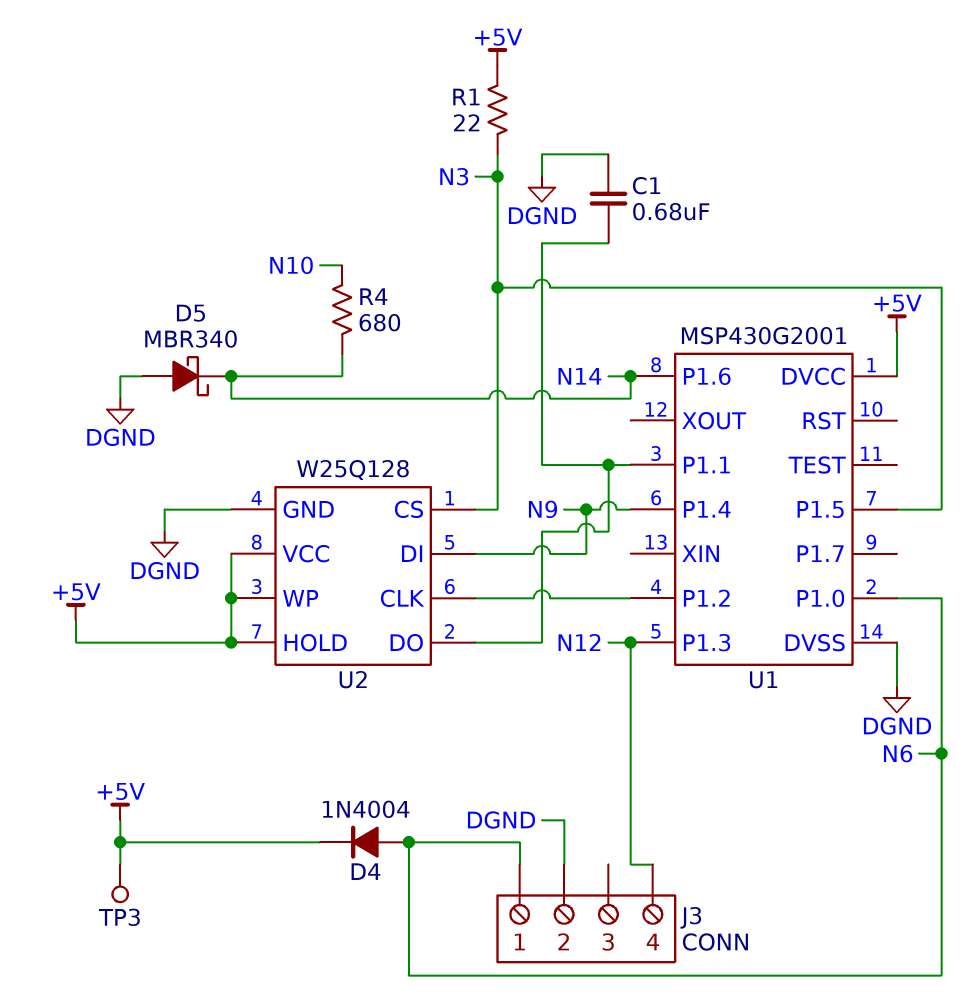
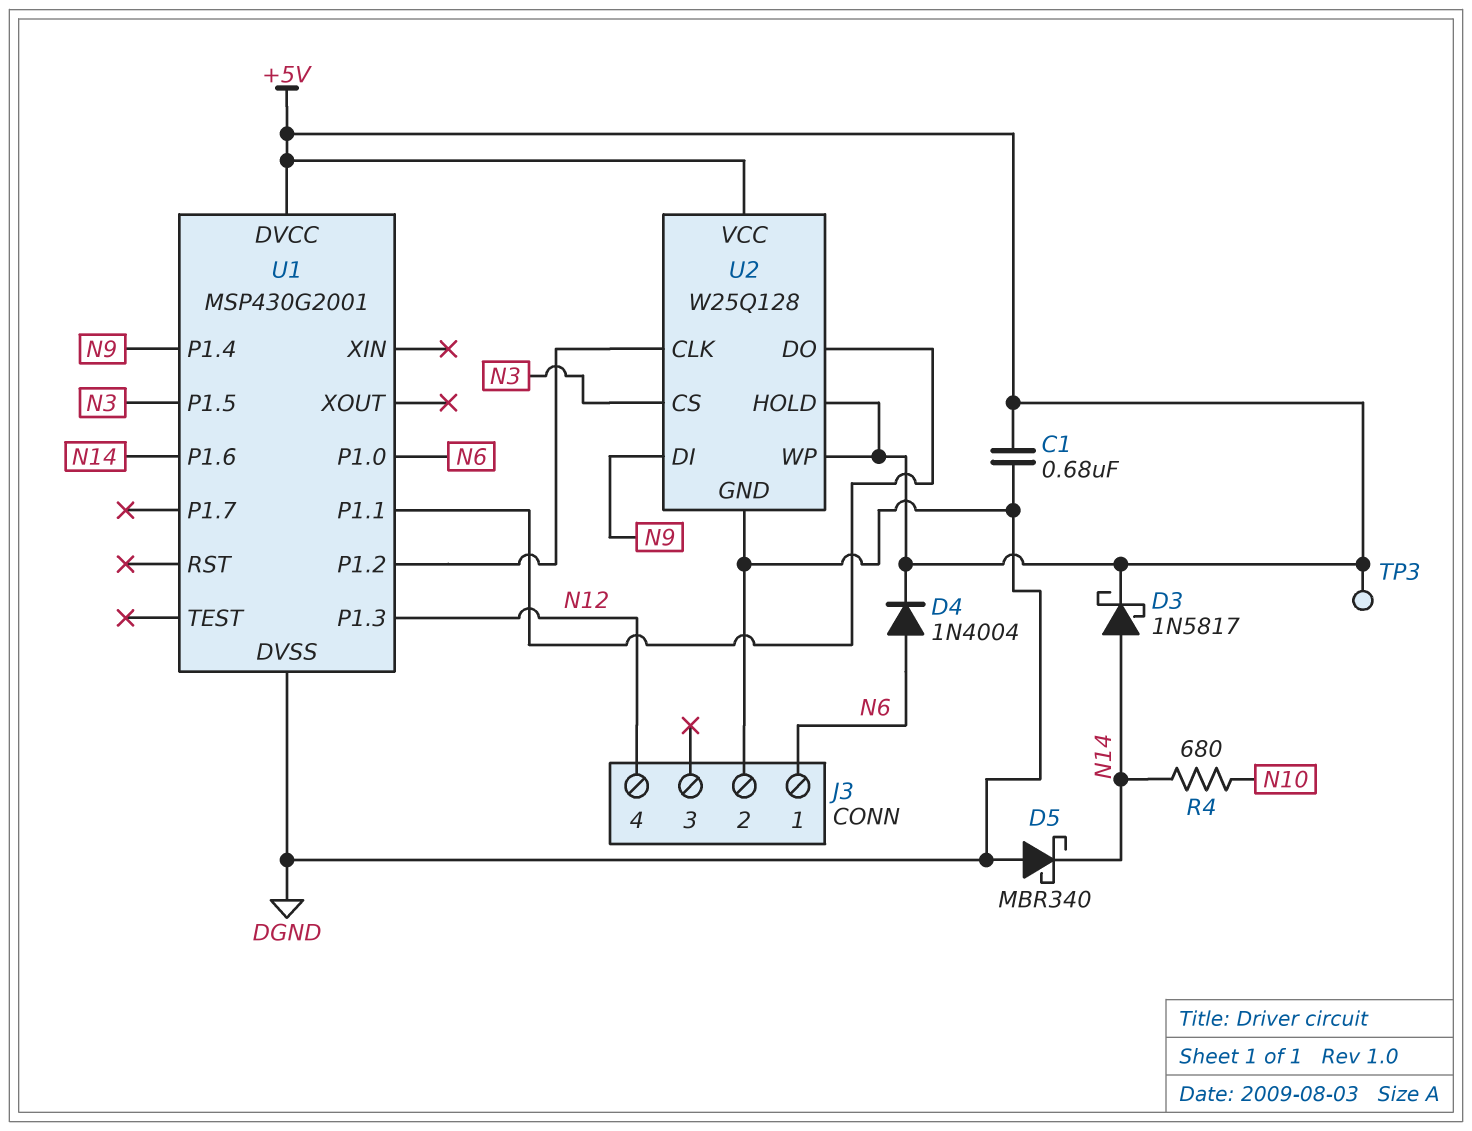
C1: 680nF (DGND, U1/P1.1) -> 680nF (+5V, DGND)
D3: none -> schottky 1N5817 (A N14, K +5V)
R1: 22 (+5V, N3) -> none

